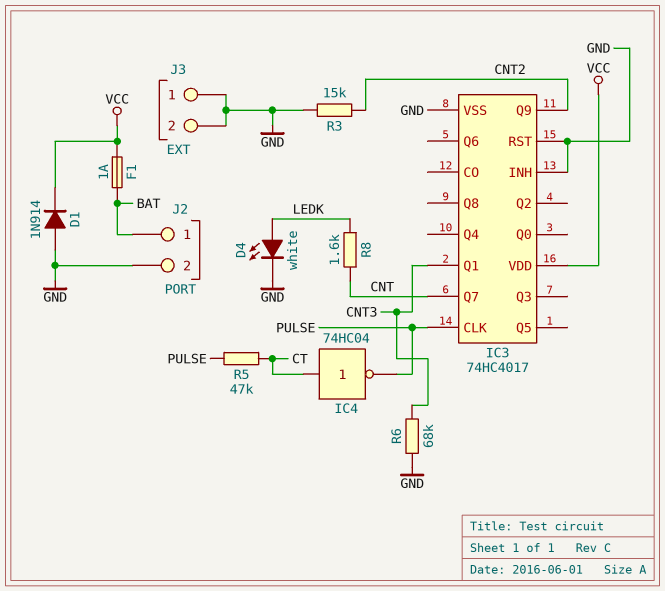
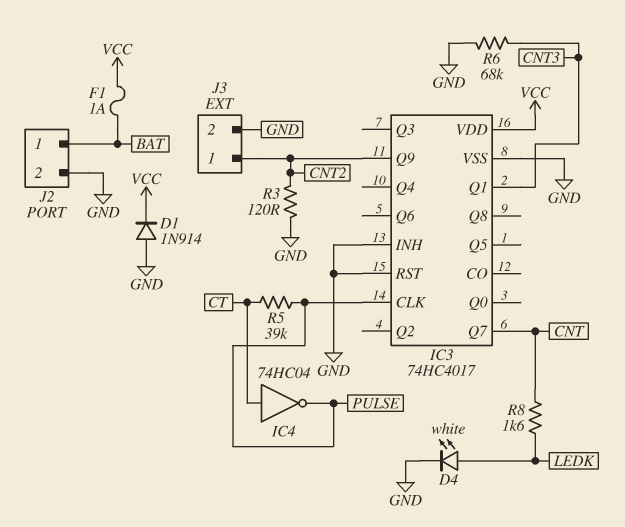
J3 pin 1: GND -> CNT2
R3: 15k (CNT2, GND) -> 120 (CNT2, GND)
R5: 47k (CT, PULSE) -> 39k (CT, PULSE)

